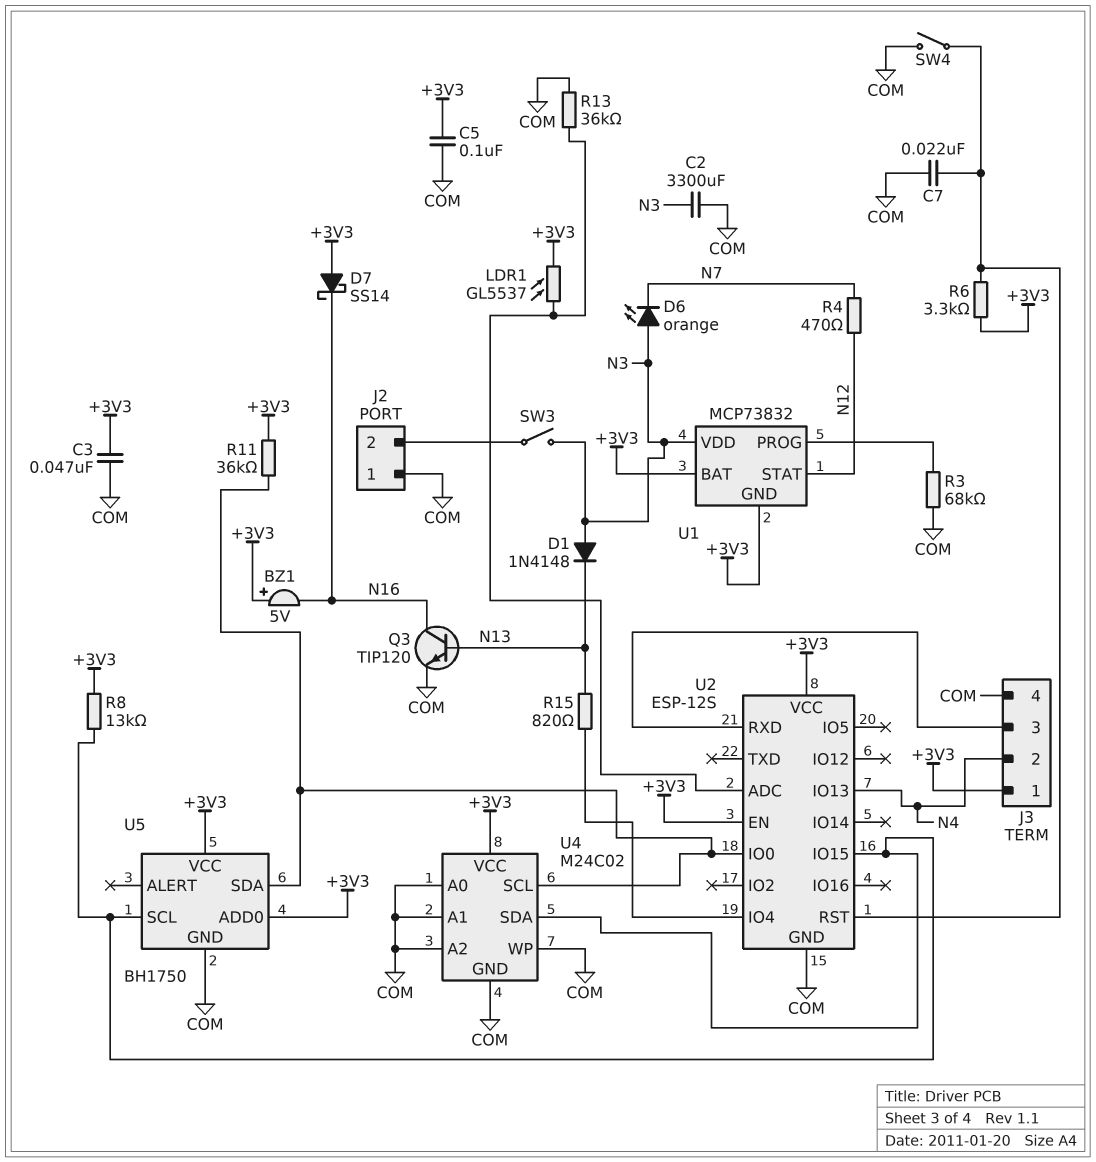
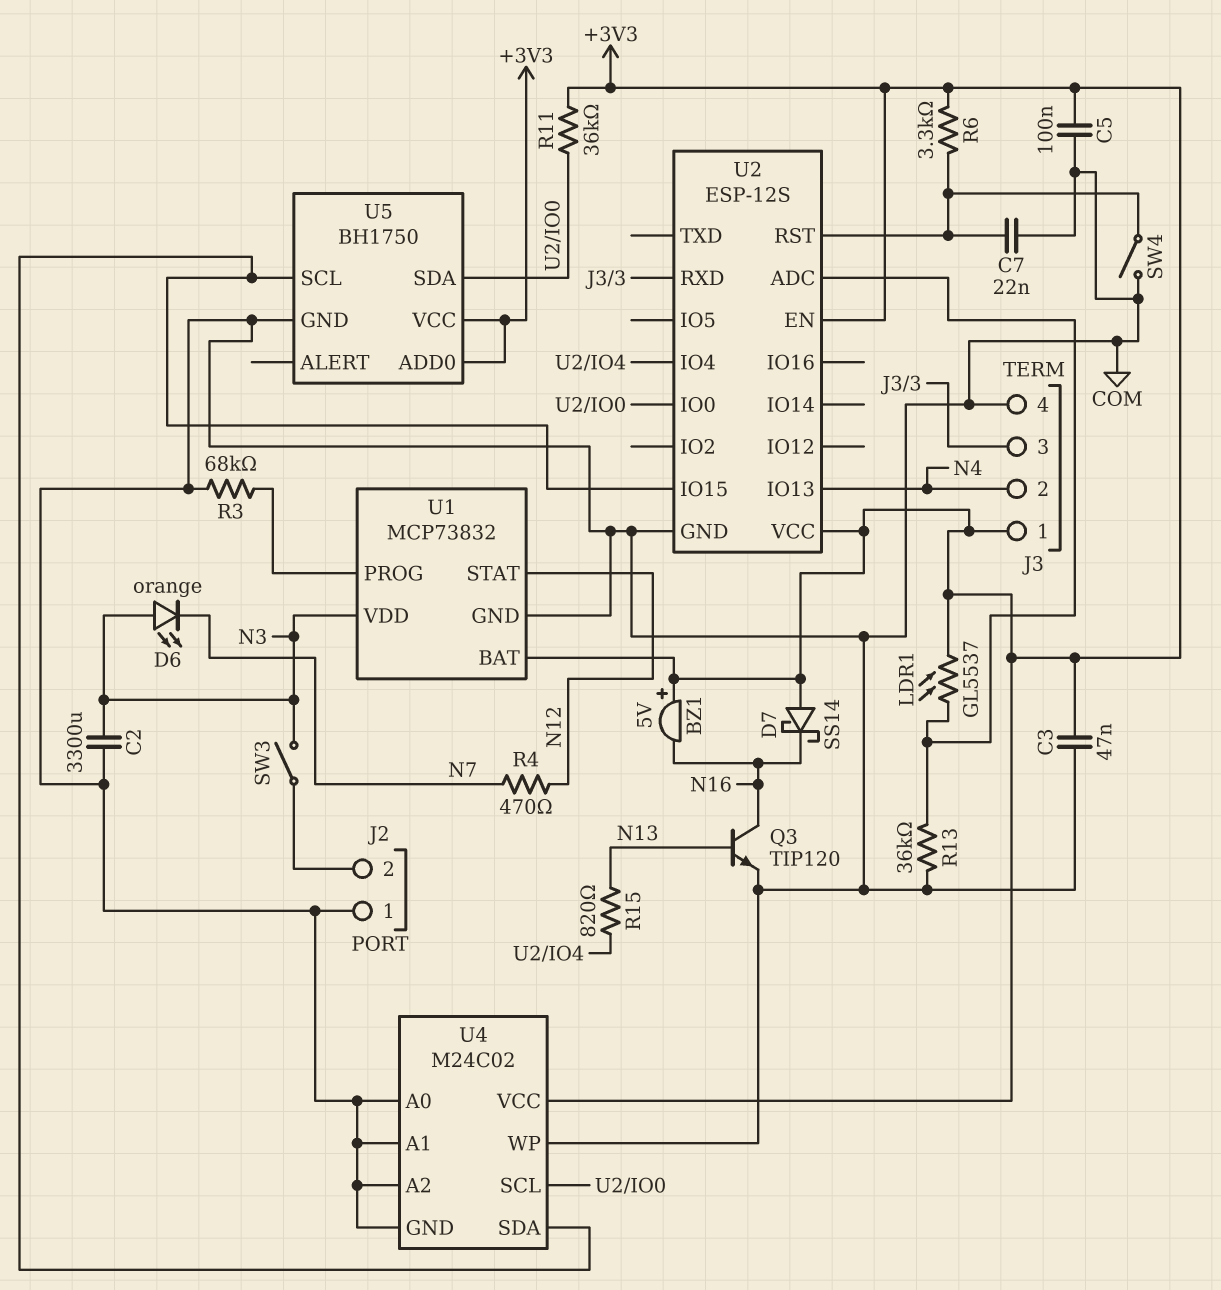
D1: diode 1N4148 (A N3, K N13) -> none
R8: 13k (+3V3, U2/IO15) -> none
U1 pin GND: +3V3 -> COM

